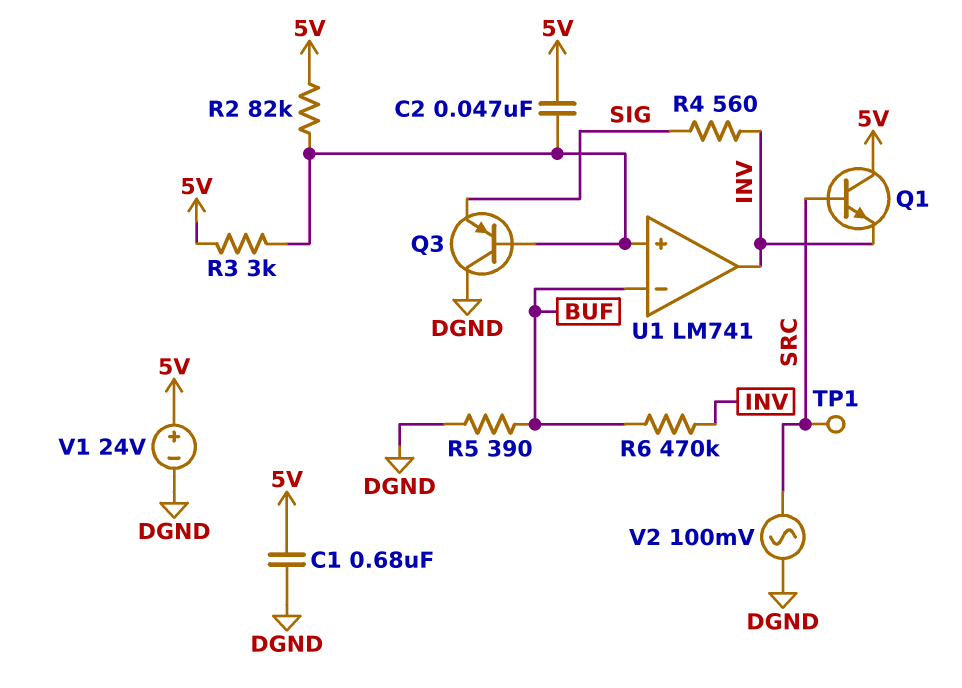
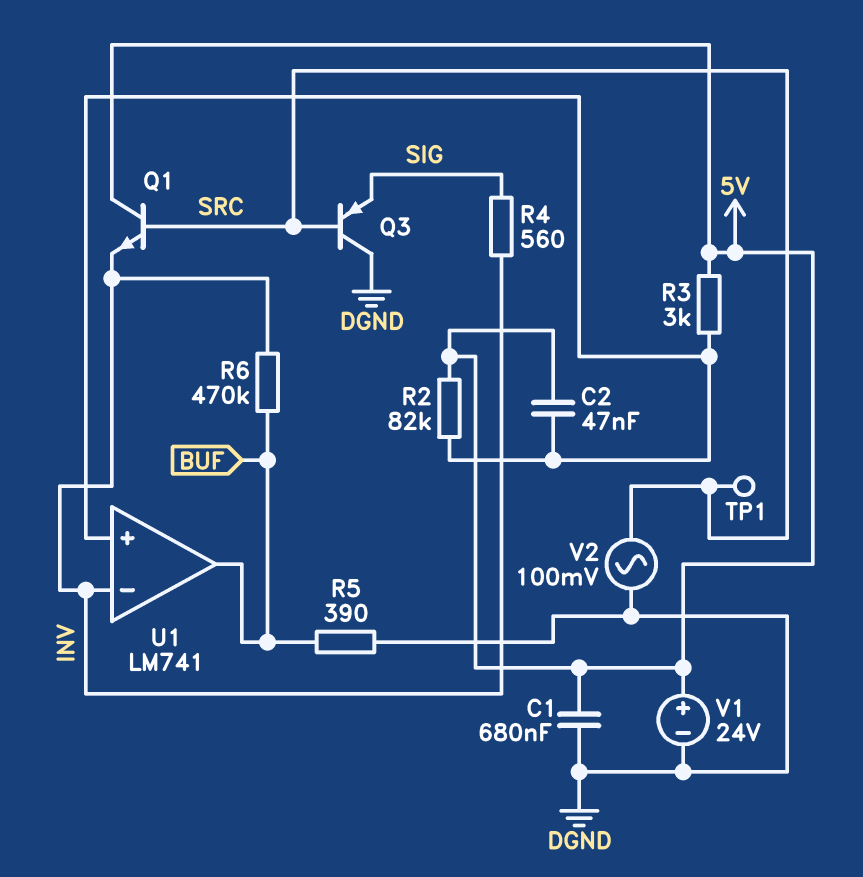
Q3: PNP (B U1/in+, C DGND, E SIG) -> PNP (B SRC, C DGND, E SIG)
U1 pin in-: BUF -> INV
U1 pin out: INV -> BUF

